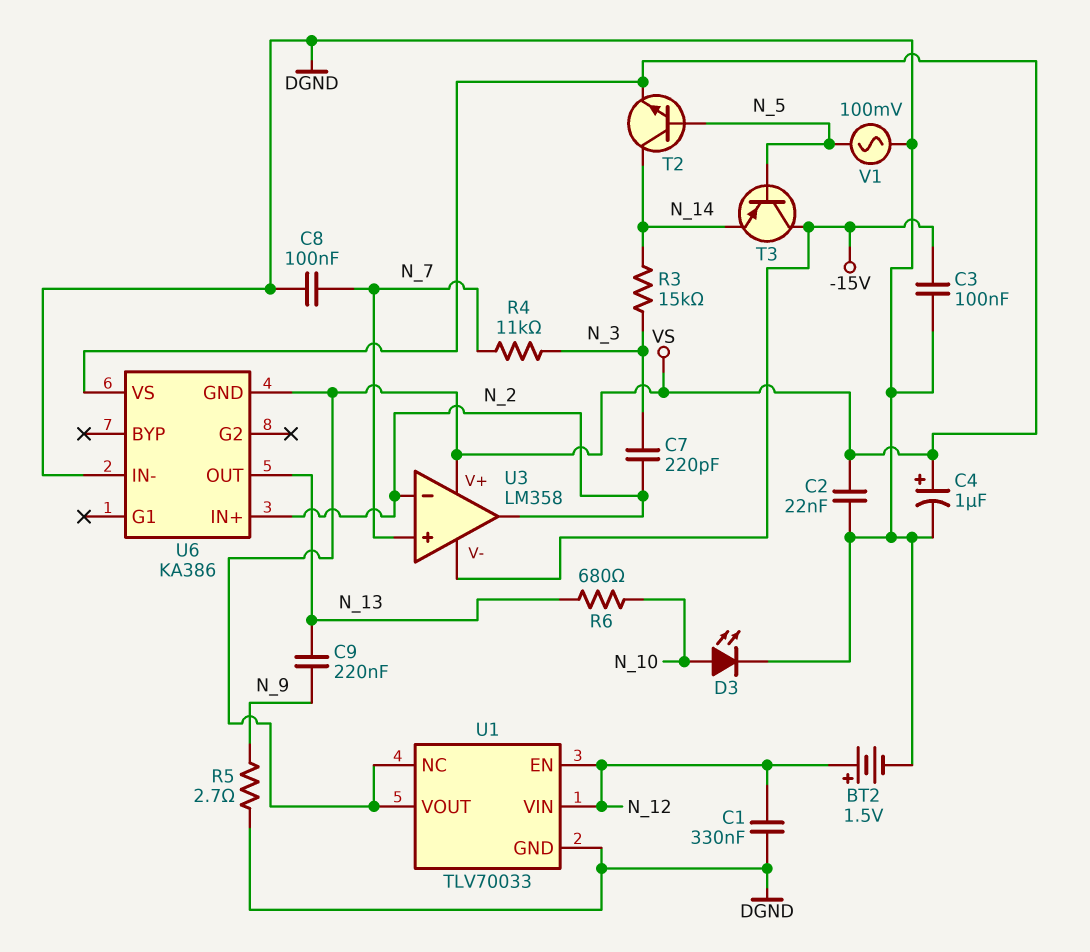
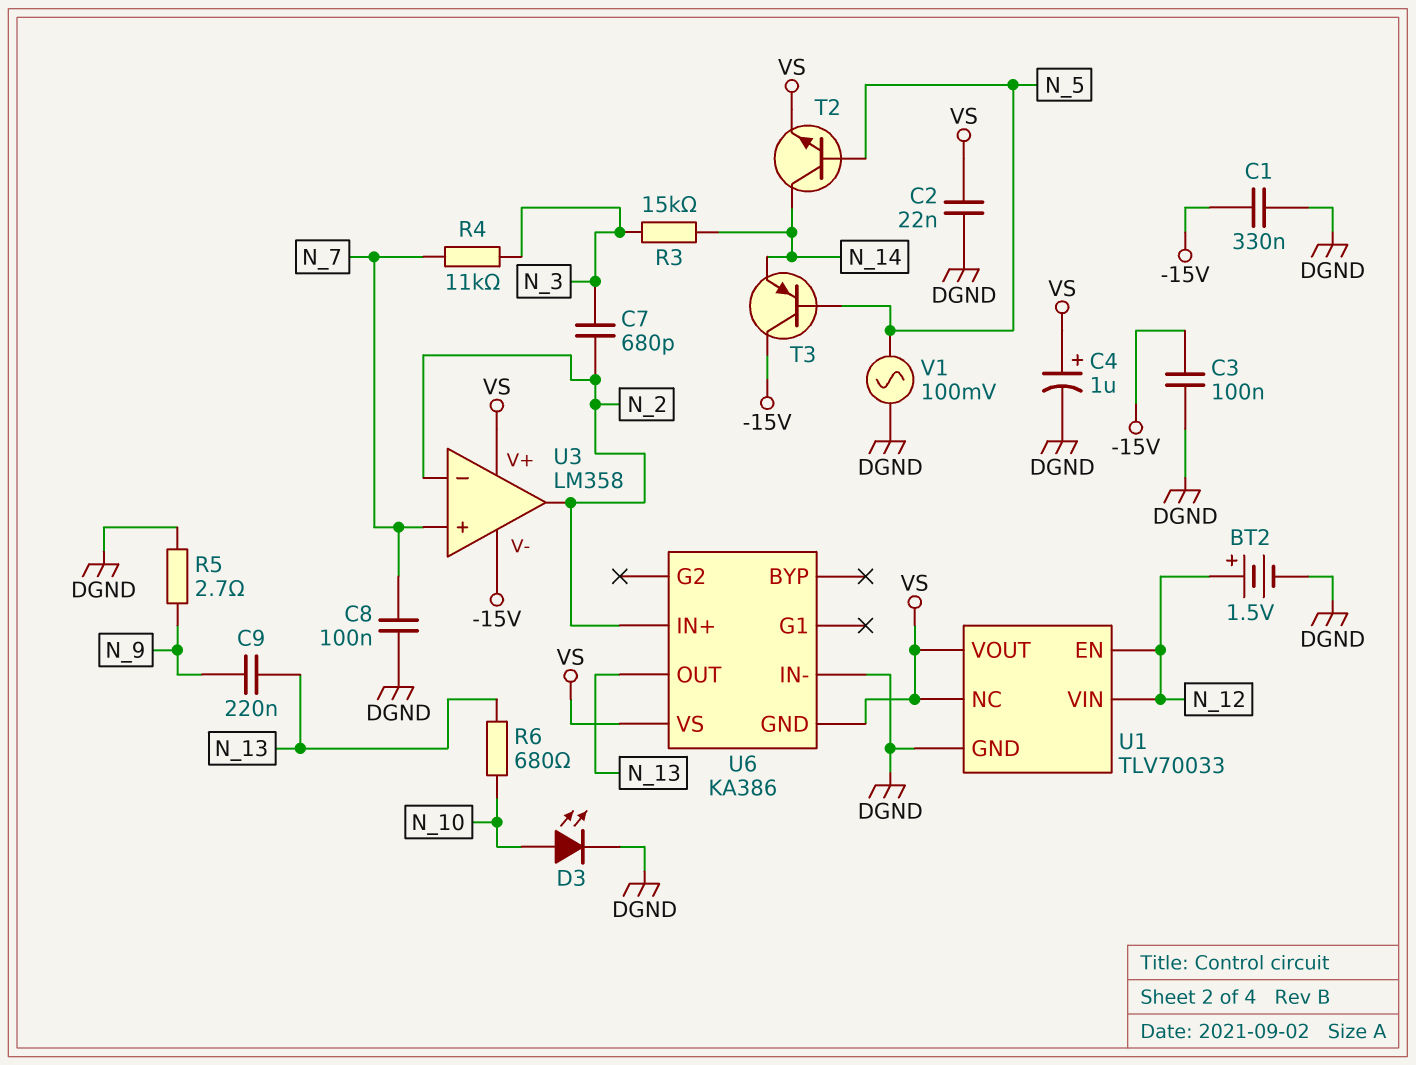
C1: 330nF (DGND, N_12) -> 330nF (-15V, DGND)
C7: 220pF (N_2, N_3) -> 680pF (N_2, N_3)

